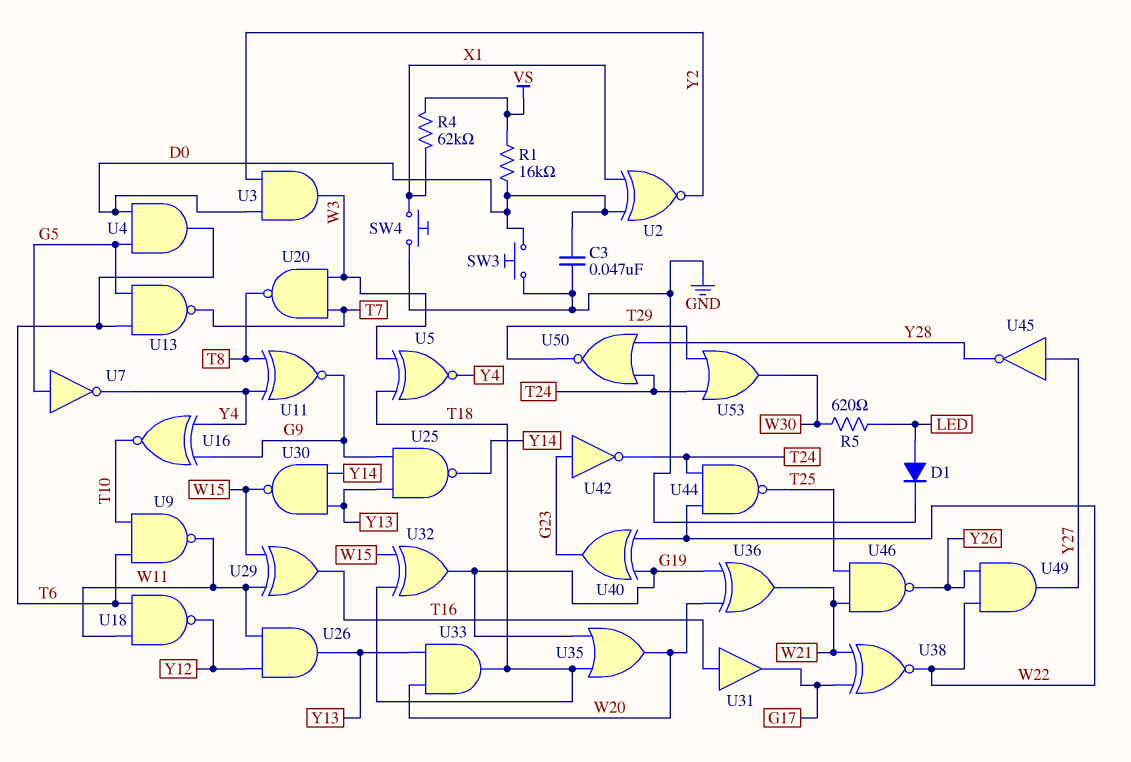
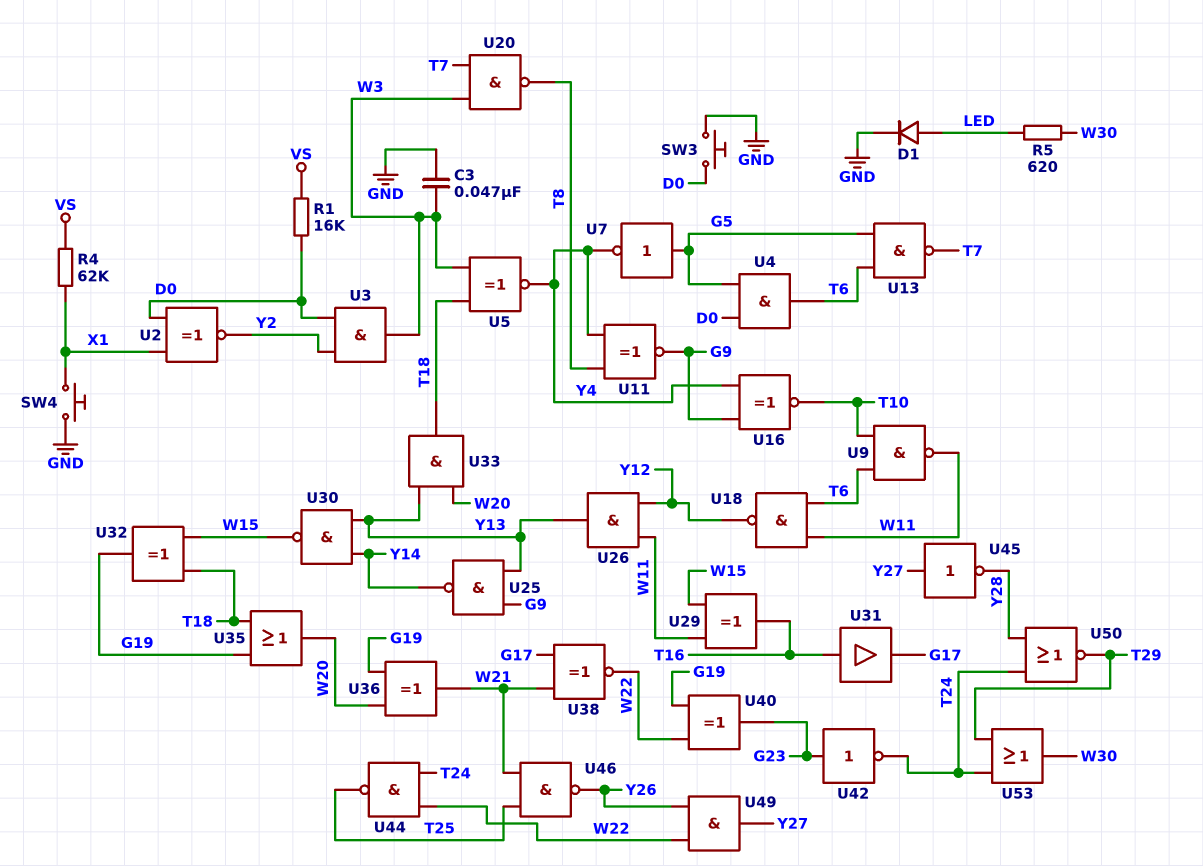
C3: 47nF (D0, GND) -> 47nF (GND, W3)

